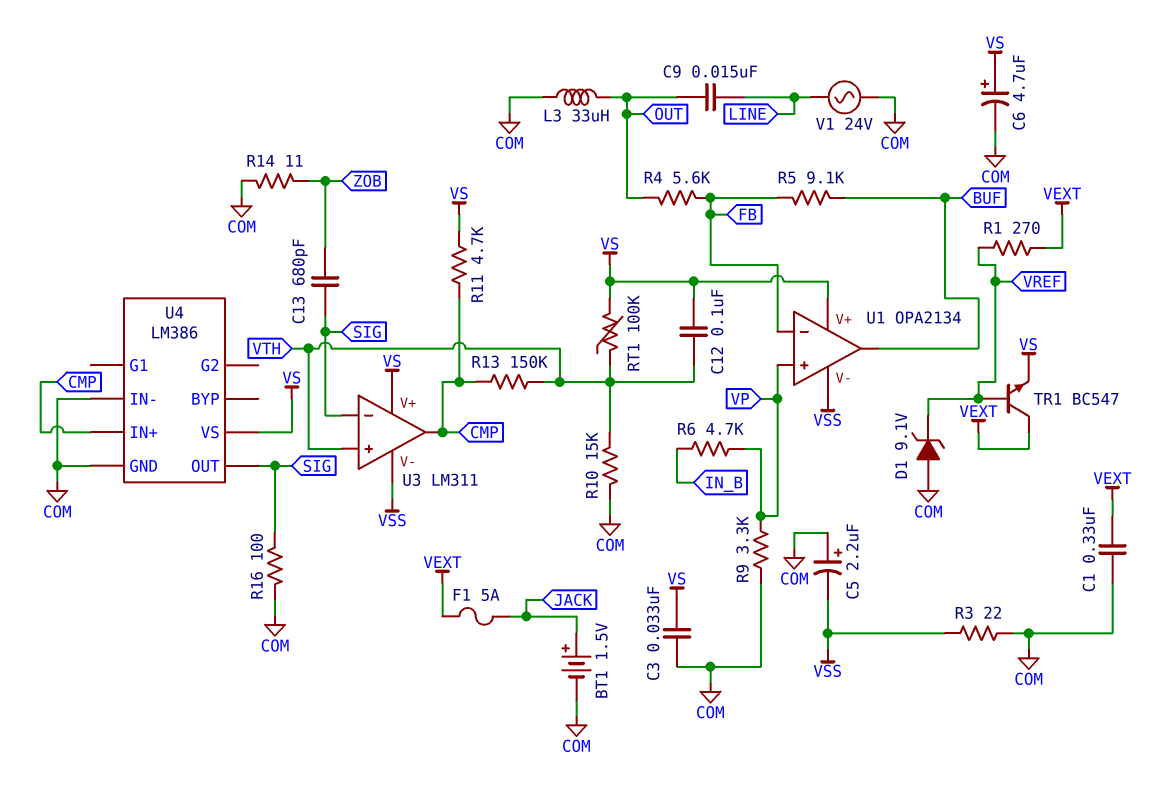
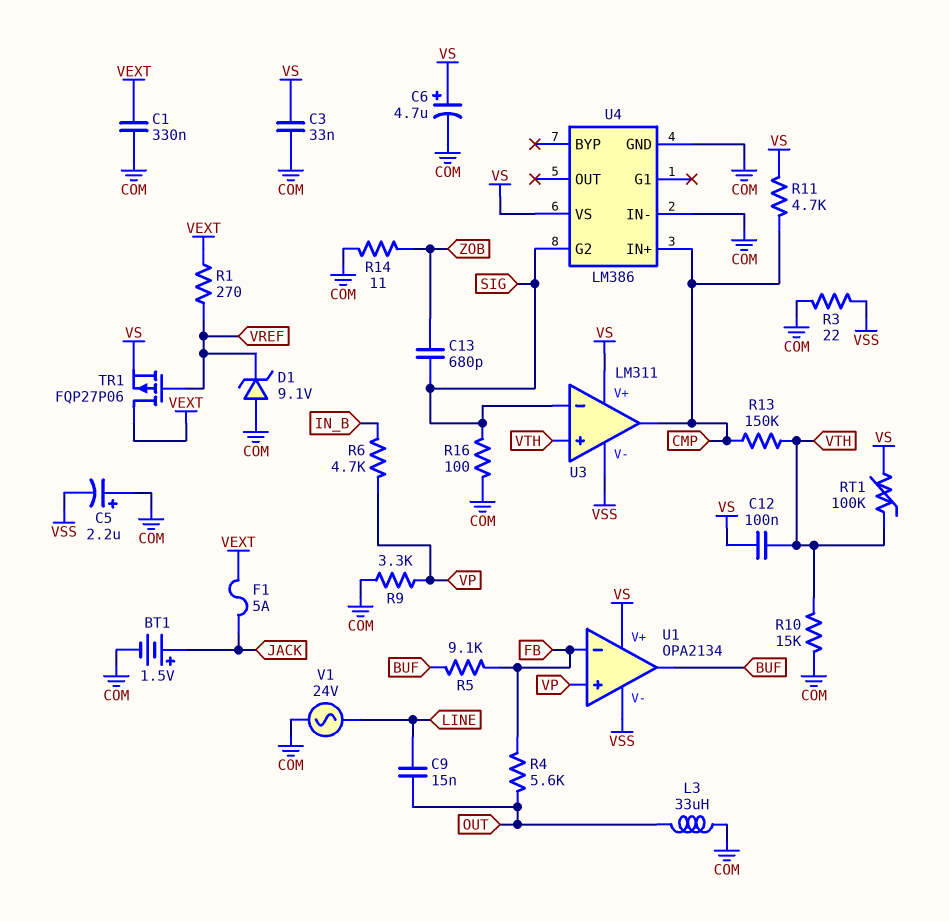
TR1: NPN BC547 (B VREF, C VEXT, E VS) -> PMOS FQP27P06 (G VREF, D VEXT, S VS)
U4 pin G2: none -> SIG
U4 pin OUT: SIG -> none

